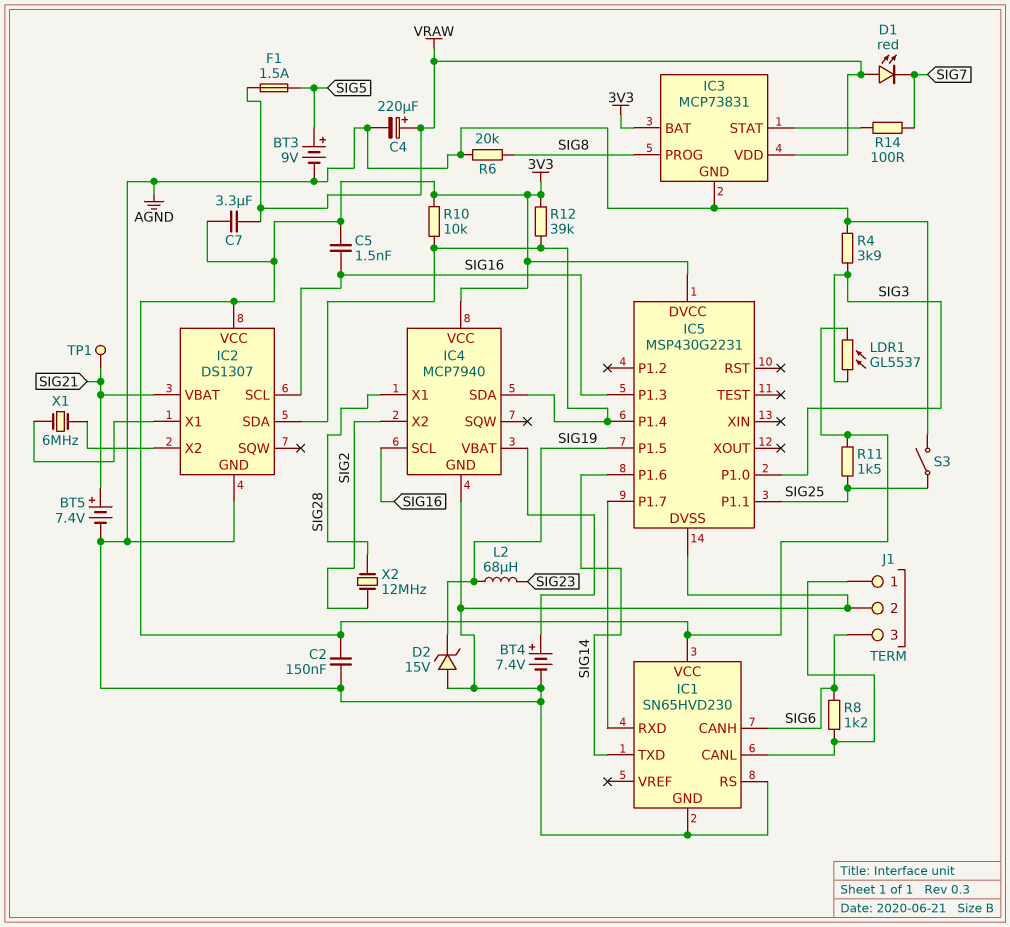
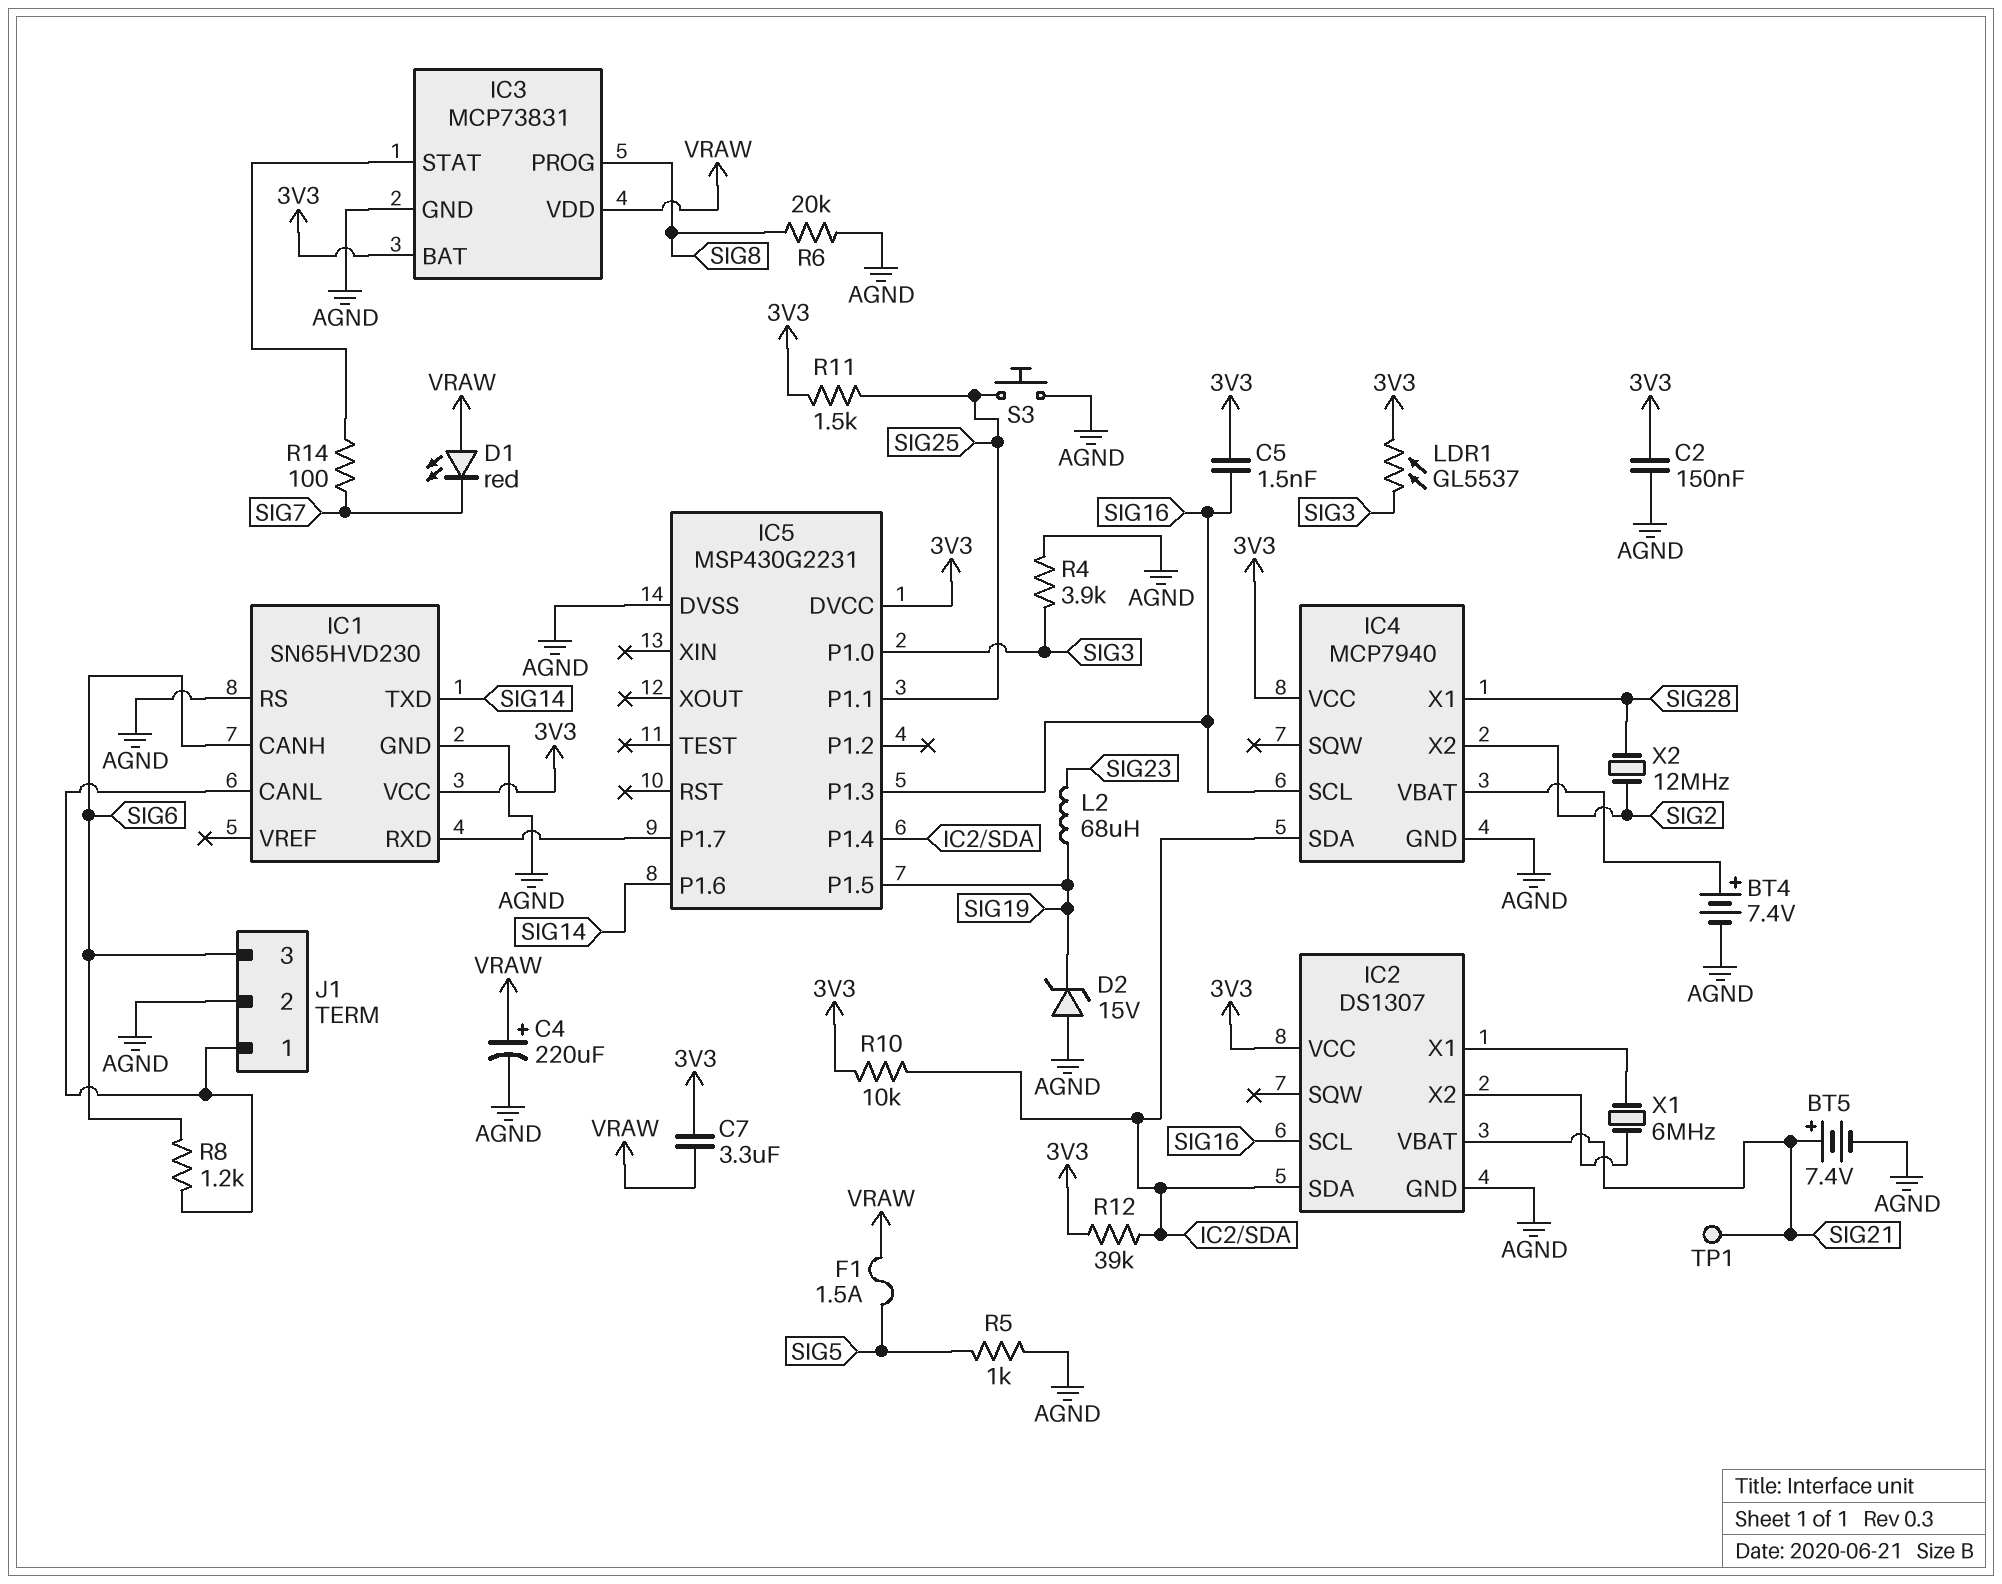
BT3: 9V (plus SIG5, minus AGND) -> none
R5: none -> 1k (AGND, SIG5)
S3: switch (AGND, SIG25) -> button (AGND, SIG25)

